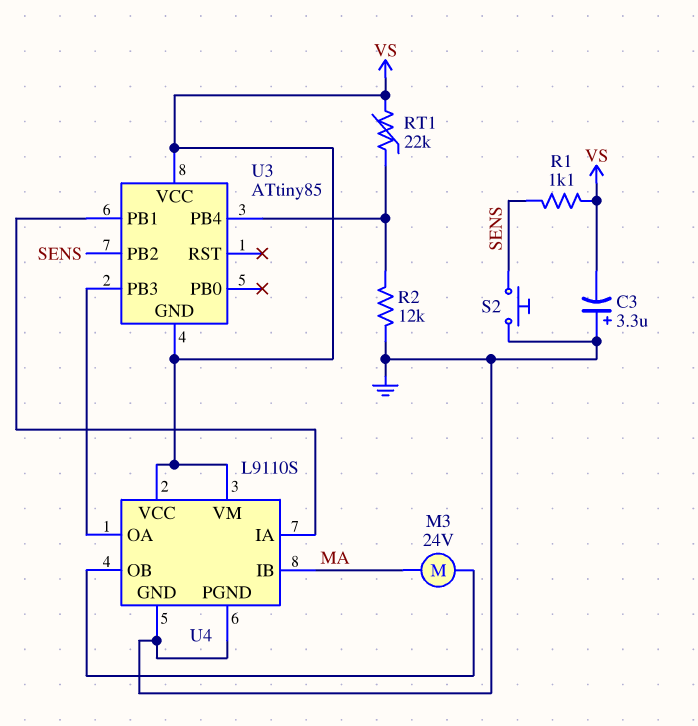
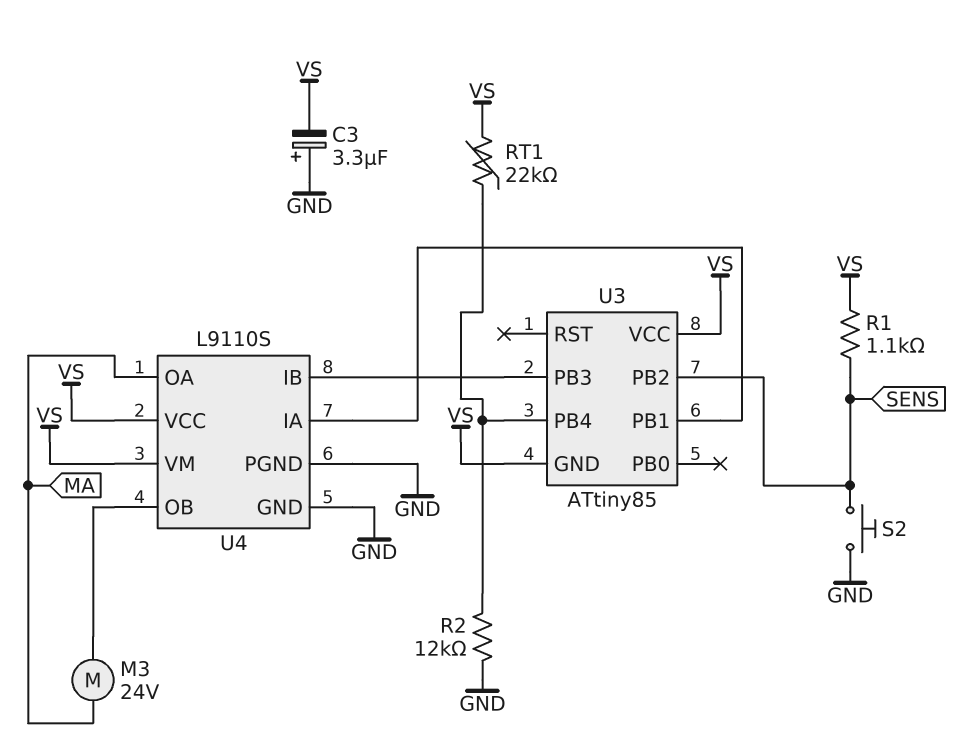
U4 pin IB: MA -> U3/PB3
U4 pin OA: U3/PB3 -> MA

